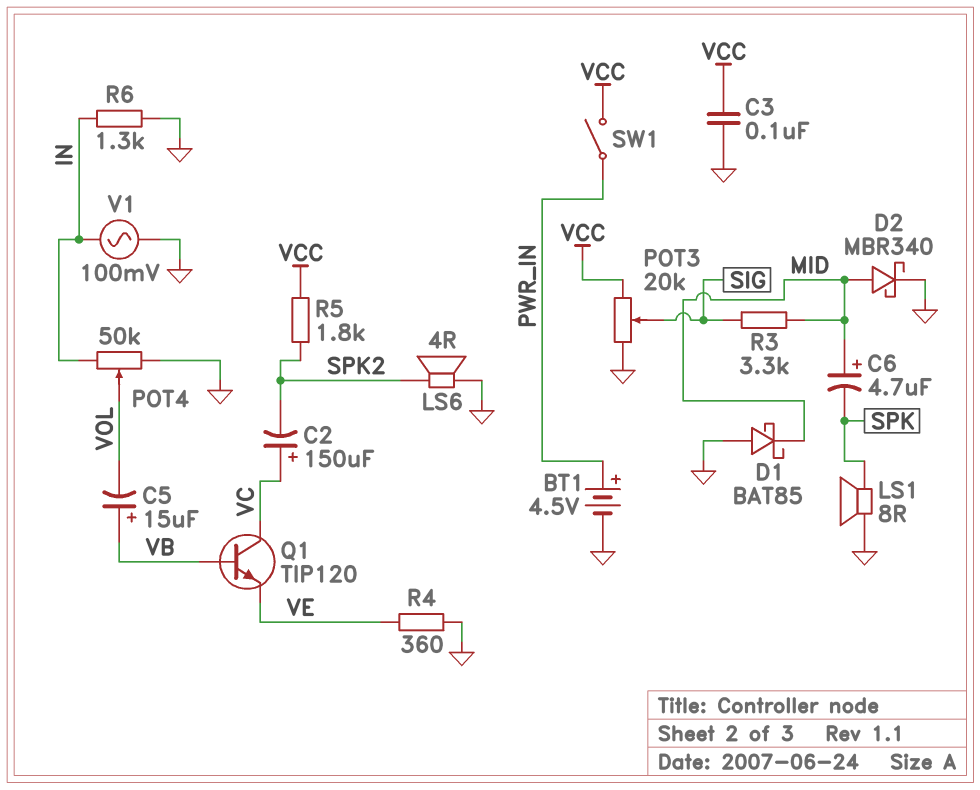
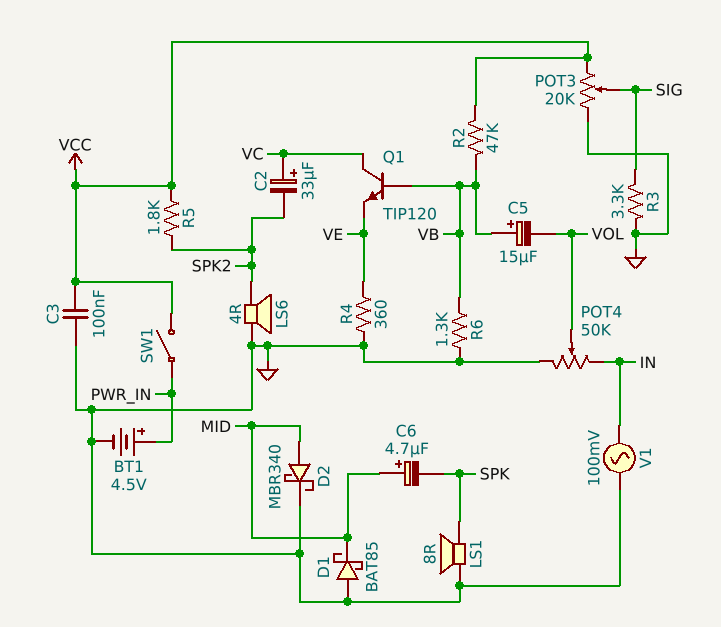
C2: 150uF (plus VC, minus SPK2) -> 33uF (plus VC, minus SPK2)
R2: none -> 47k (VB, VCC)
R3: 3.3k (MID, SIG) -> 3.3k (GND, SIG)
R6: 1.3k (GND, IN) -> 1.3k (GND, VB)

